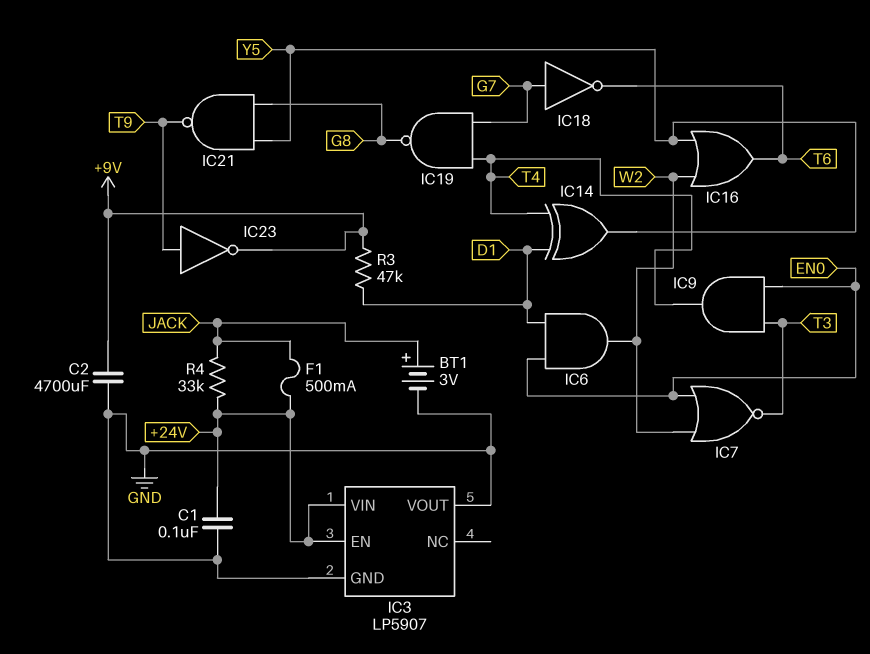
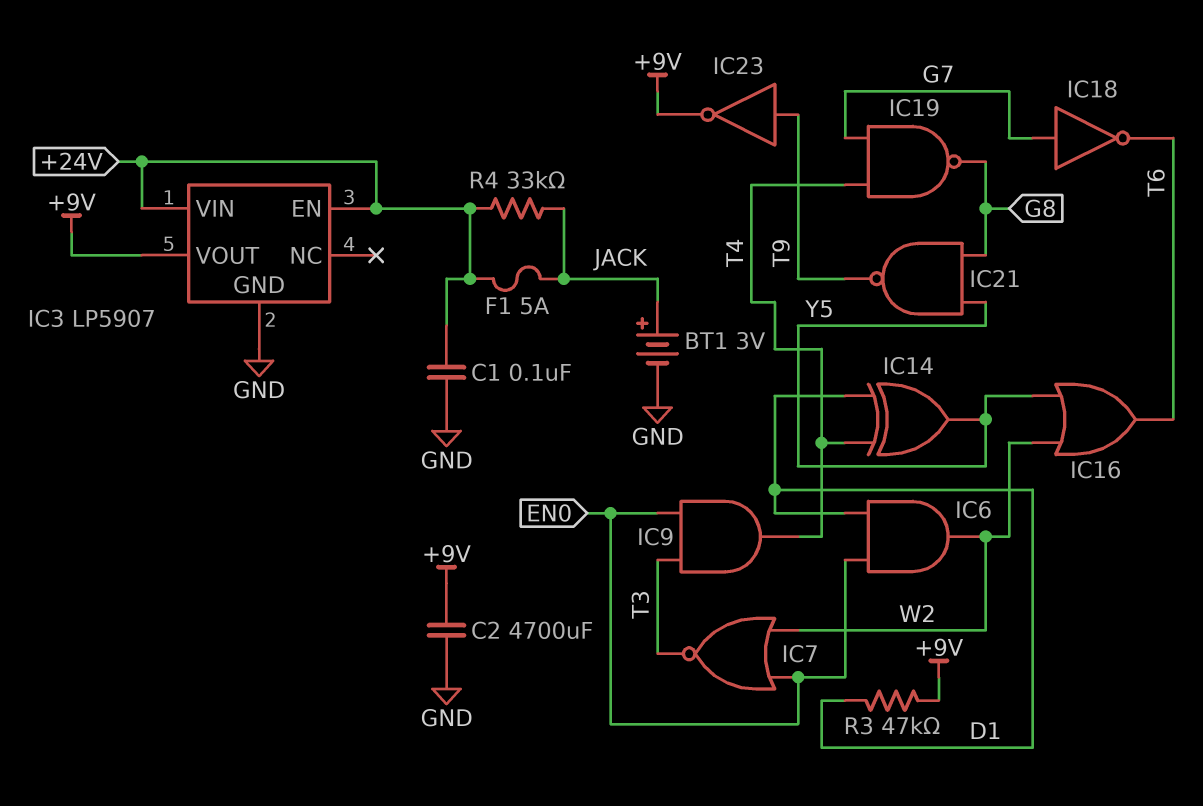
F1: 500mA (+24V, JACK) -> 5A (+24V, JACK)
IC3 pin VOUT: GND -> +9V

